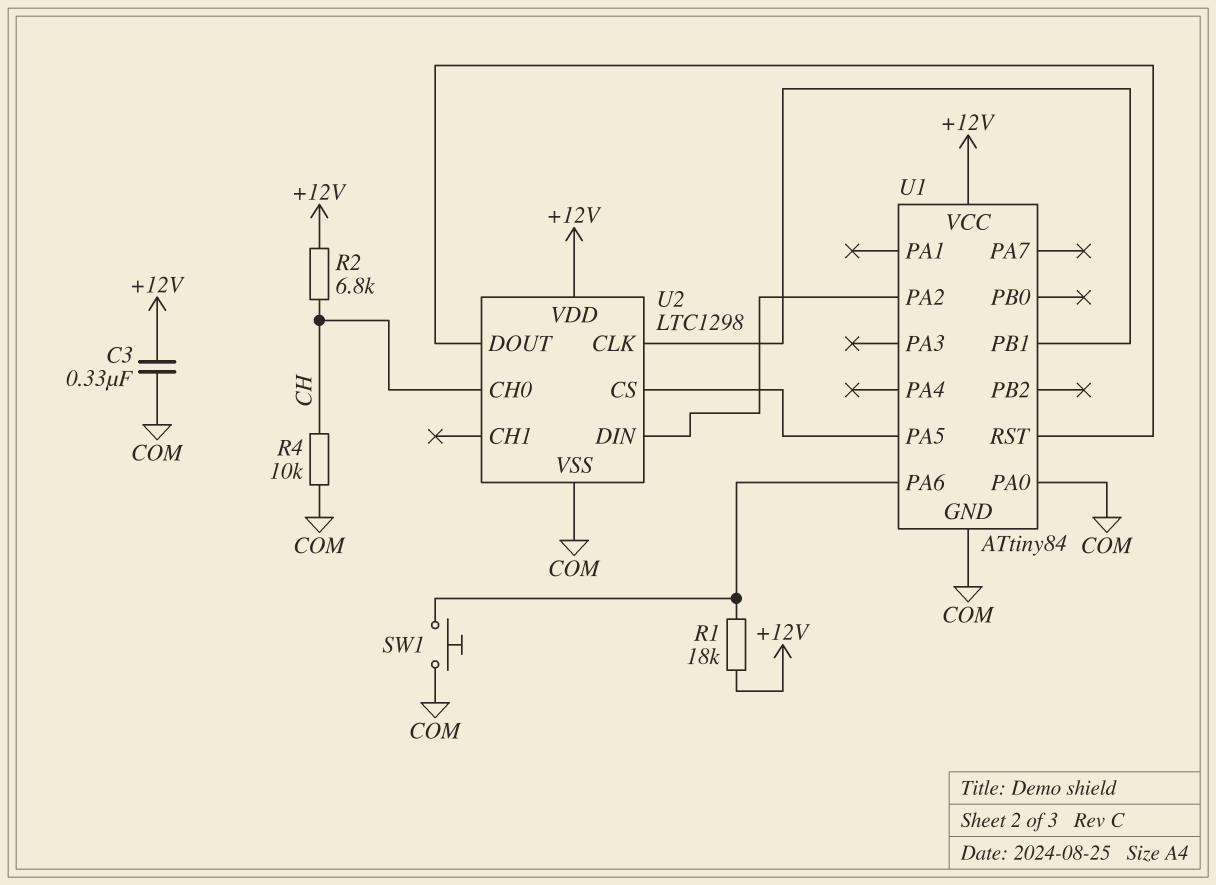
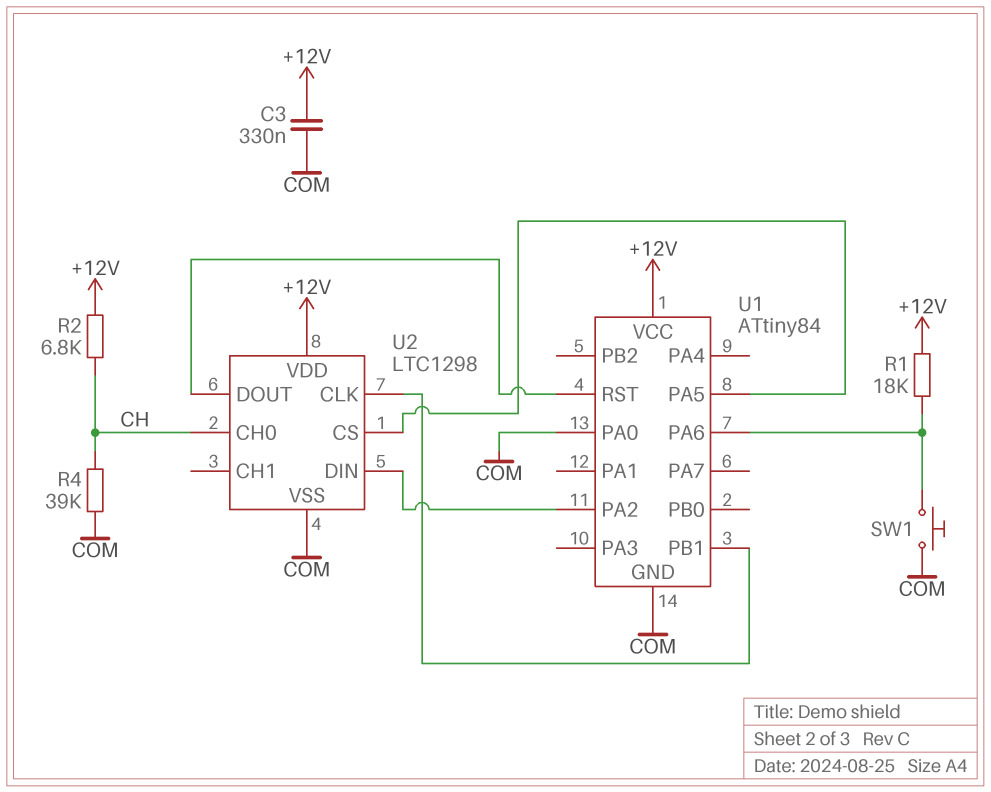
R4: 10k (CH, COM) -> 39k (CH, COM)

